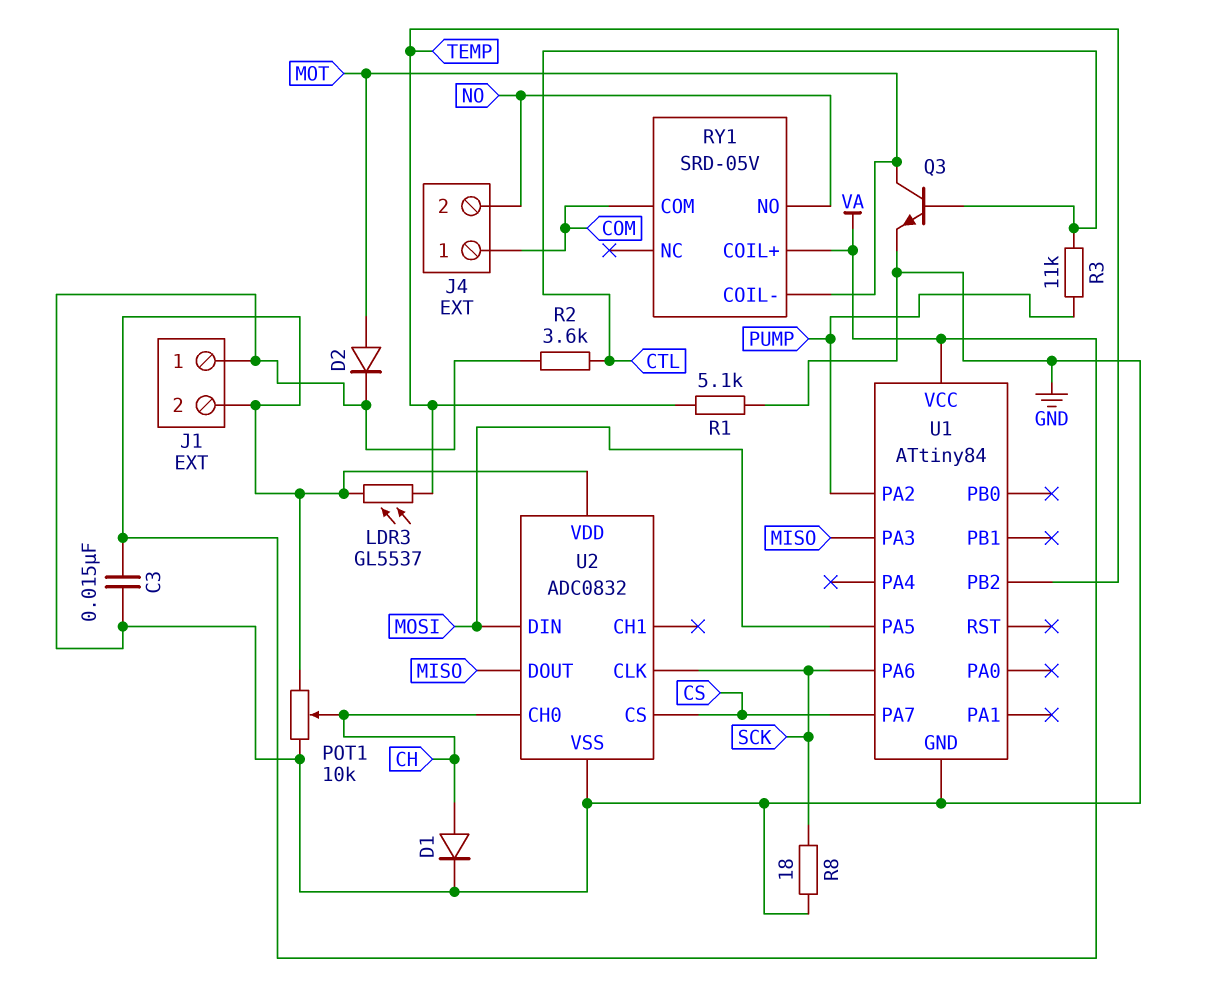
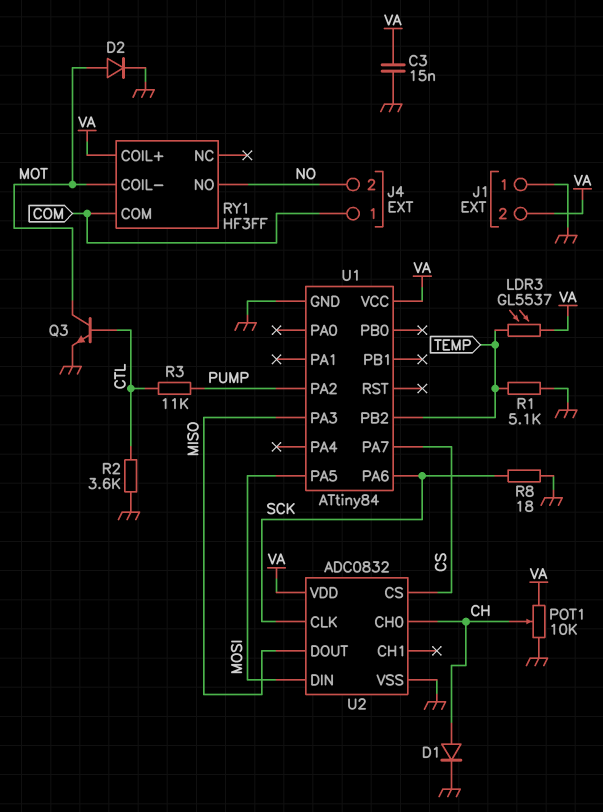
RY1: SRD-05V -> HF3FF

